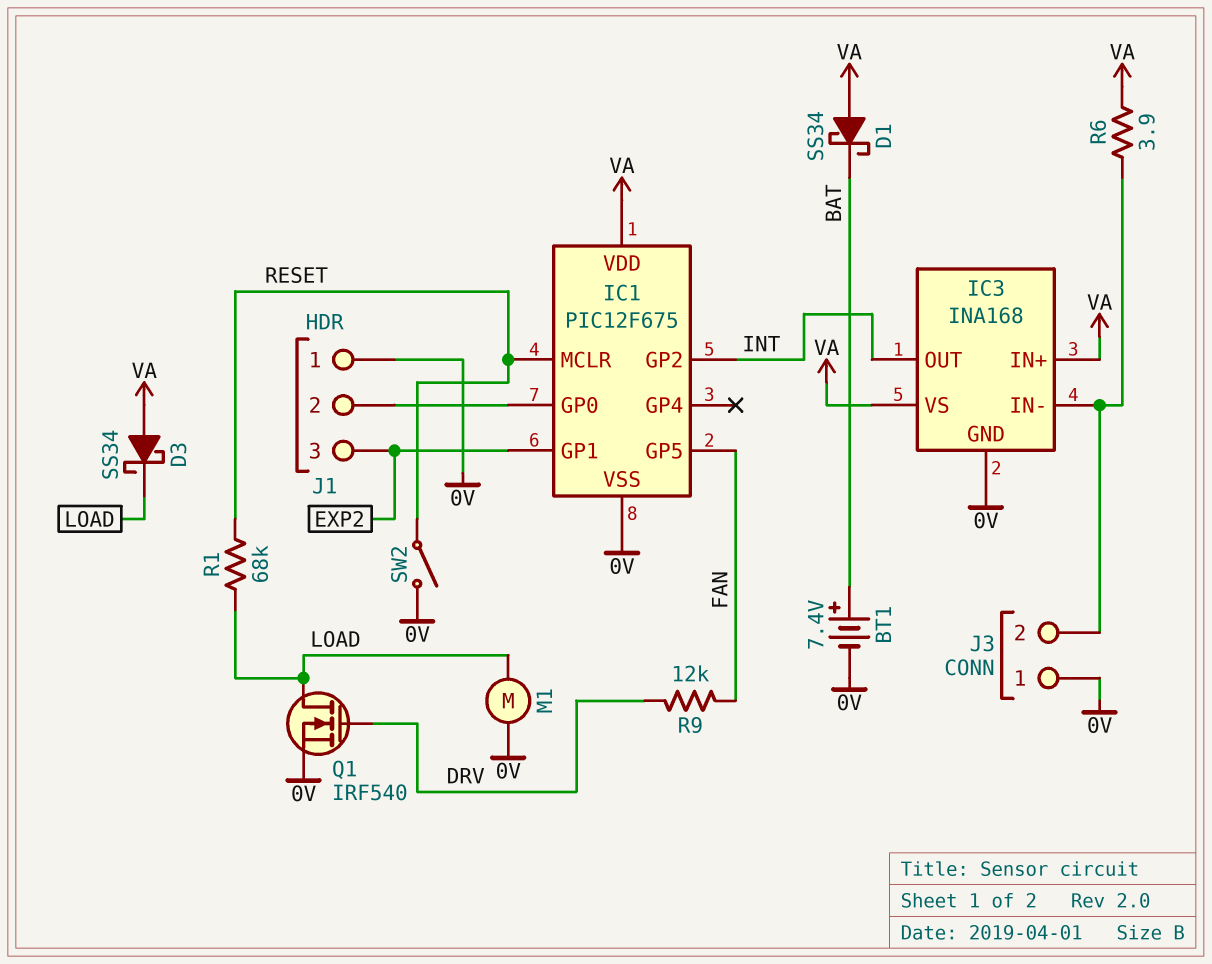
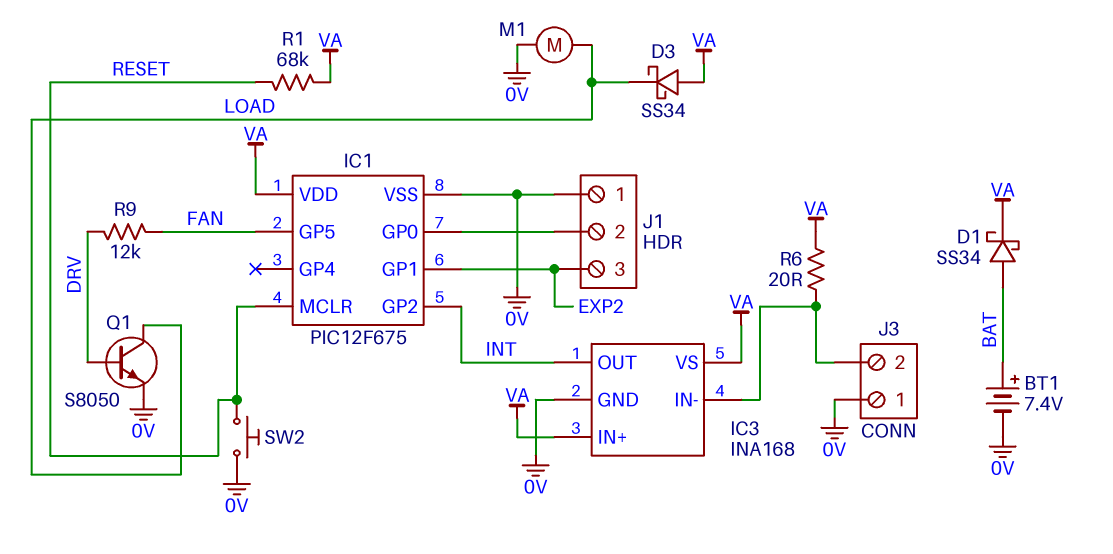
D1: schottky SS34 (A VA, K BAT) -> schottky SS34 (A BAT, K VA)
Q1: NMOS IRF540 (G DRV, D LOAD, S 0V) -> NPN S8050 (B DRV, C LOAD, E 0V)
R1: 68k (LOAD, RESET) -> 68k (RESET, VA)
R6: 3.9 (IC3/IN-, VA) -> 20 (IC3/IN-, VA)
SW2: switch (0V, RESET) -> button (0V, RESET)

